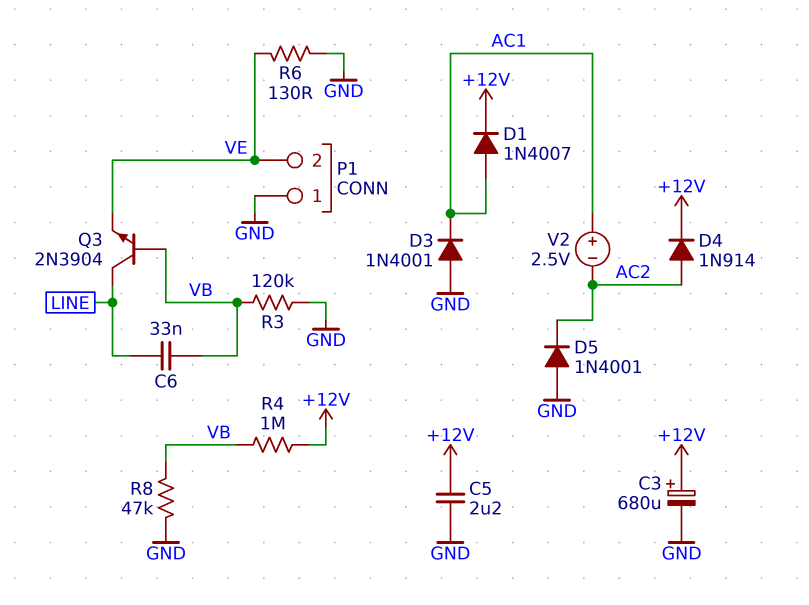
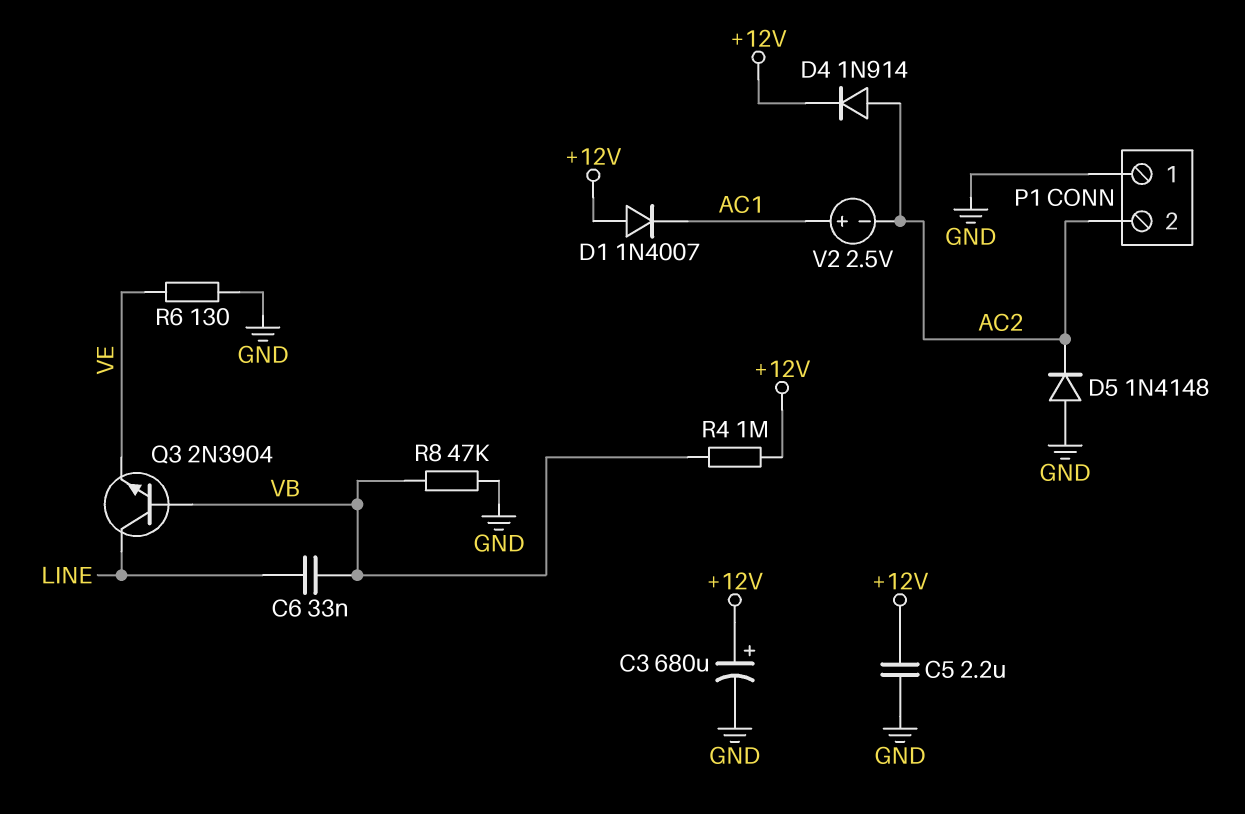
D1: diode 1N4007 (A AC1, K +12V) -> diode 1N4007 (A +12V, K AC1)
D3: diode 1N4001 (A GND, K AC1) -> none
D5: diode 1N4001 (A GND, K AC2) -> diode 1N4148 (A GND, K AC2)
P1 pin 2: VE -> AC2
R3: 120k (GND, VB) -> none

